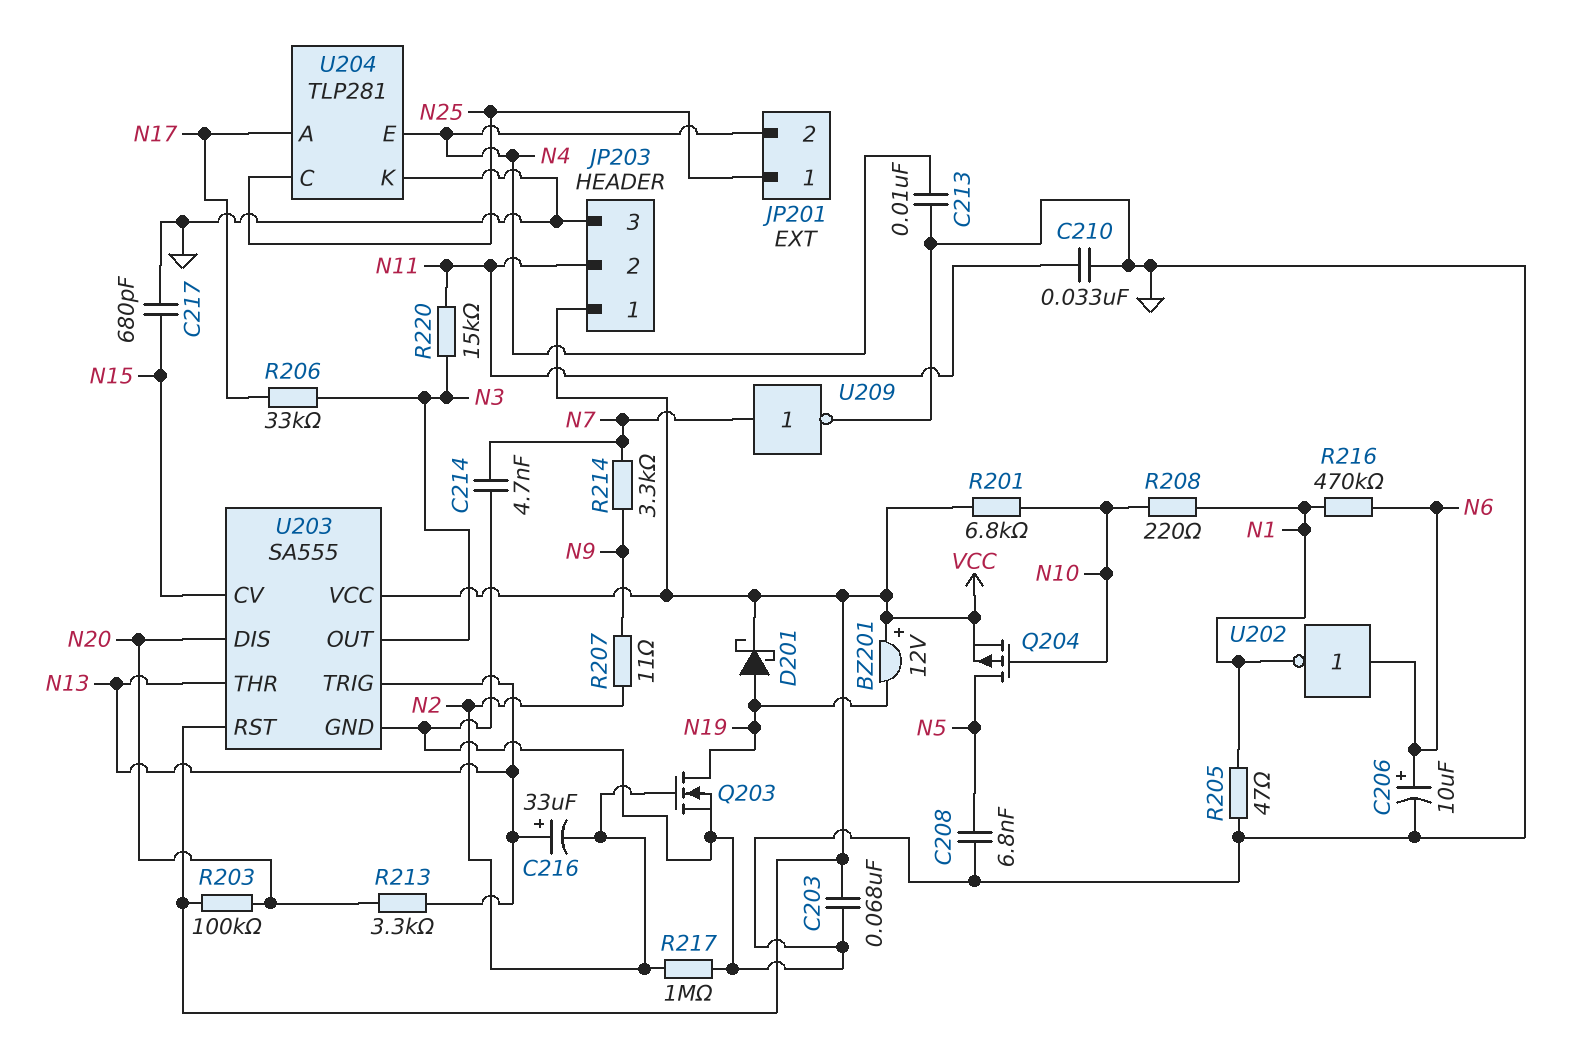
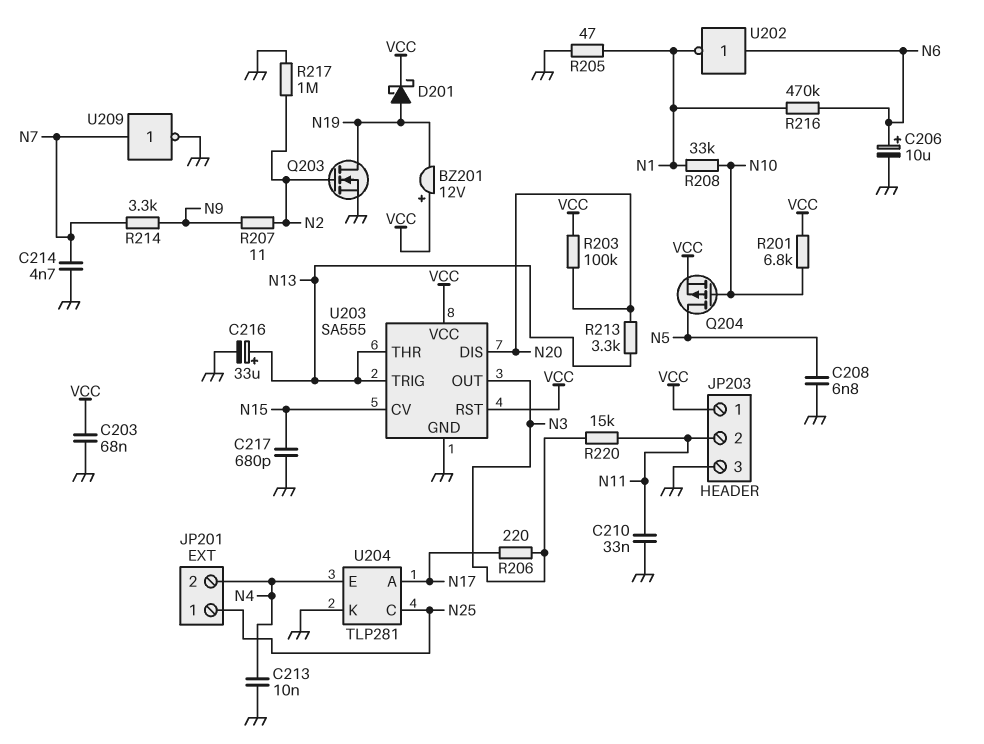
C216: 33uF (plus N13, minus N2) -> 33uF (plus N13, minus GND)
R206: 33k (N3, N17) -> 220 (N3, N17)
R208: 220 (N1, N10) -> 33k (N1, N10)

